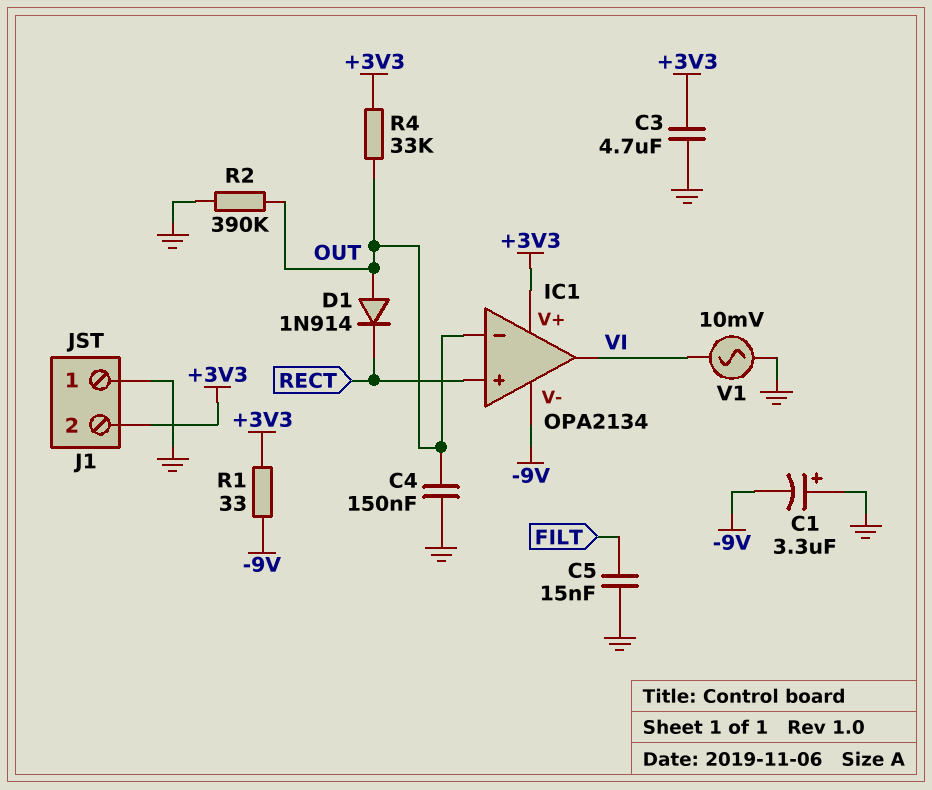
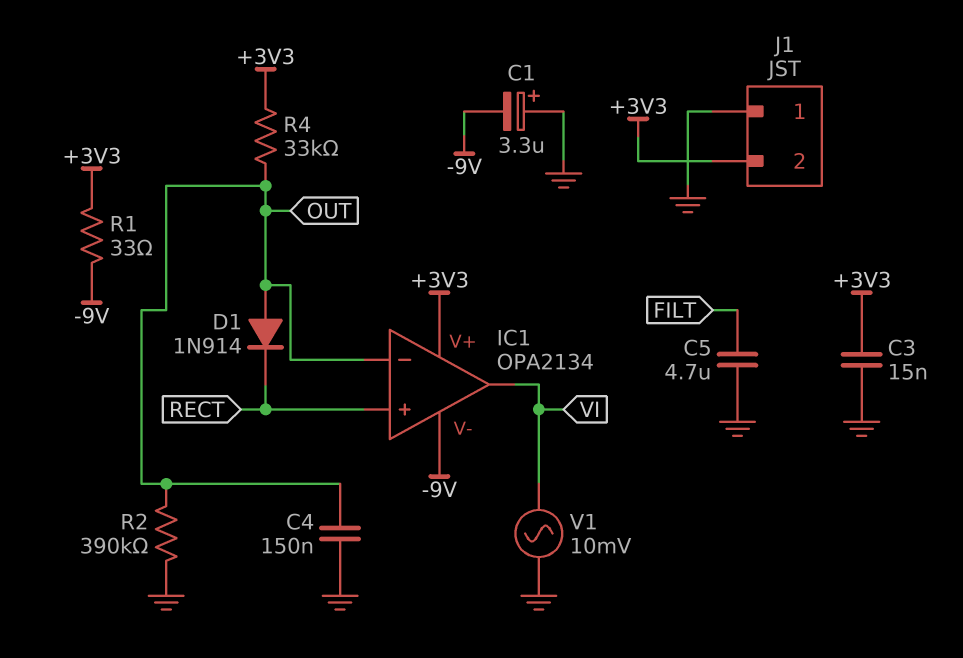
C3: 4.7uF (+3V3, GND) -> 15nF (+3V3, GND)
C5: 15nF (FILT, GND) -> 4.7uF (FILT, GND)

